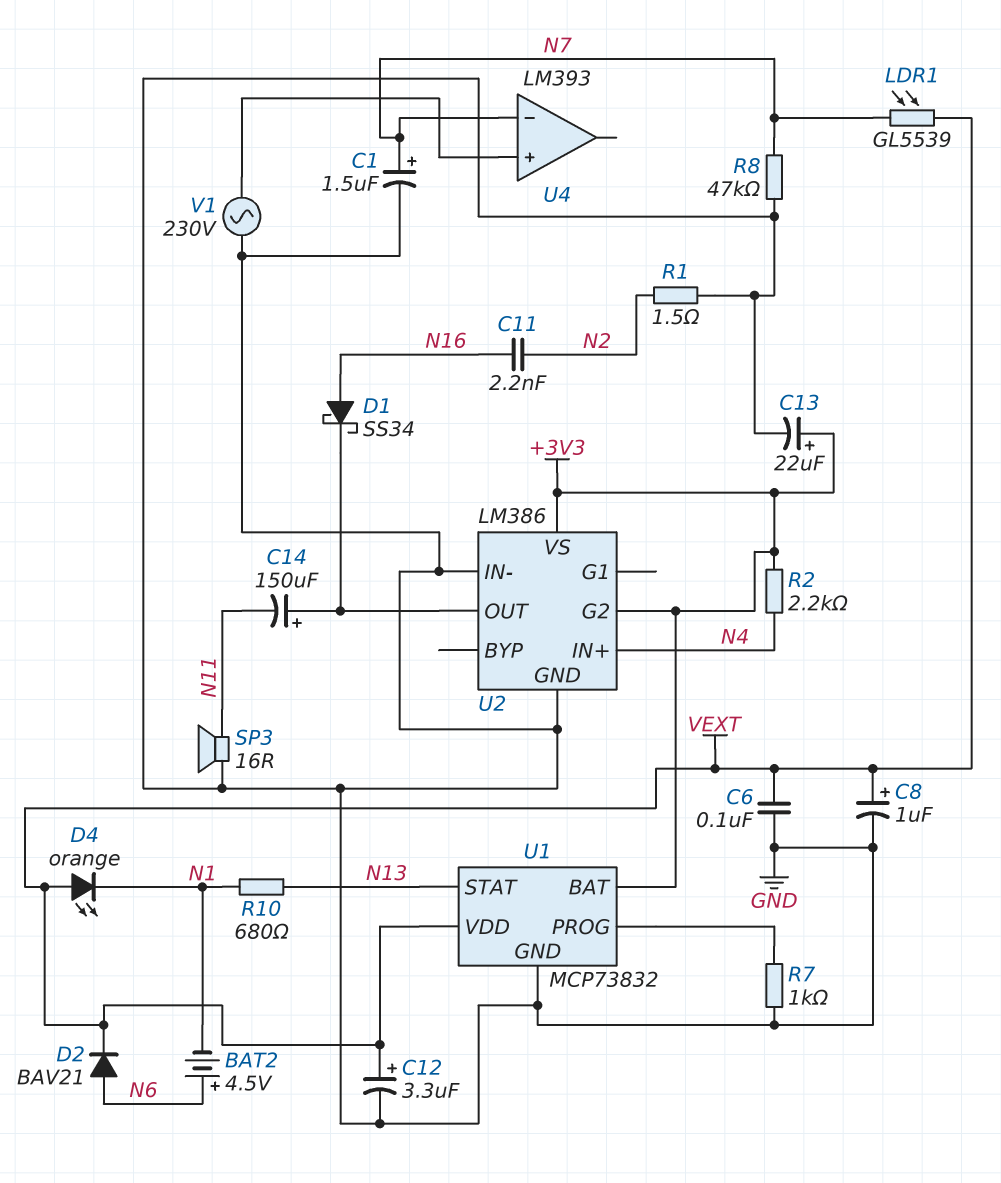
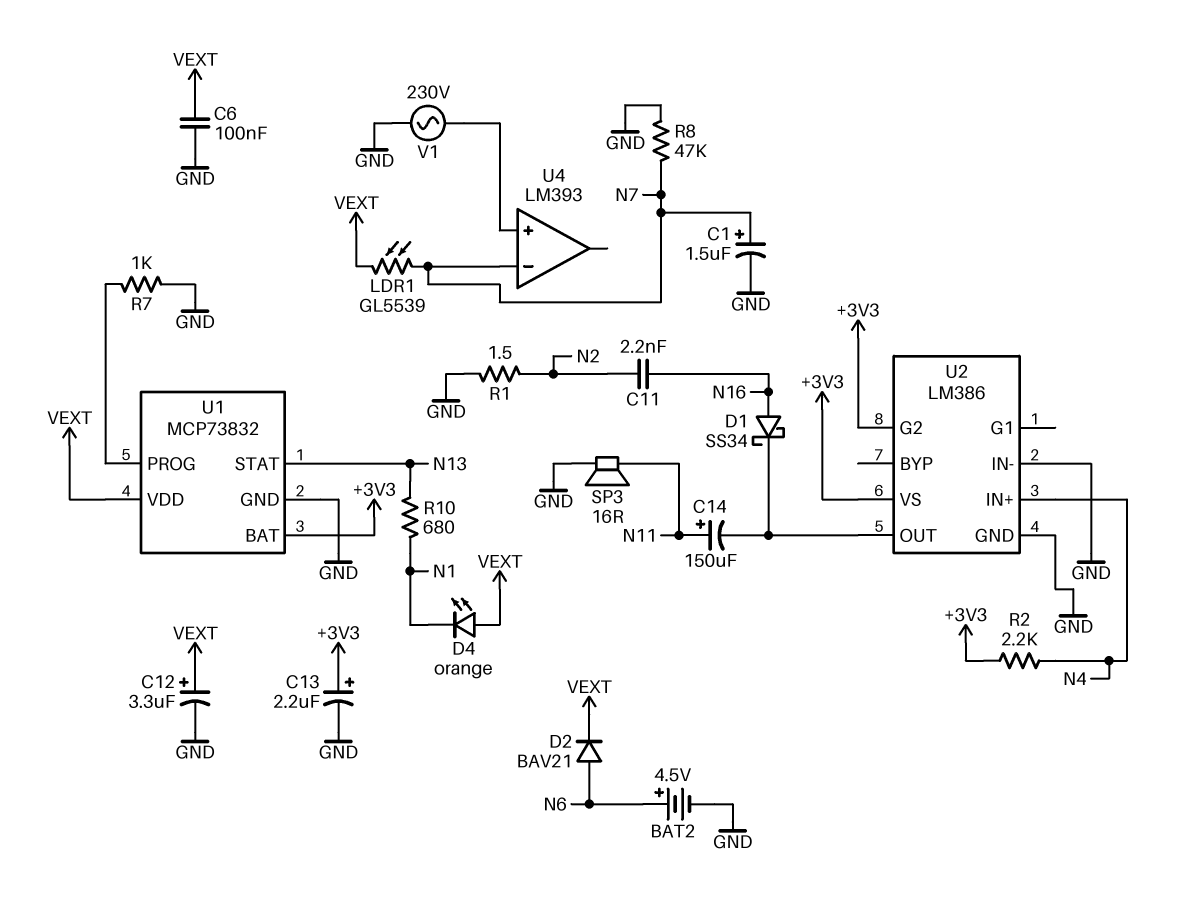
BAT2: 4.5V (plus N6, minus N1) -> 4.5V (plus N6, minus GND)
C8: 1uF (plus VEXT, minus GND) -> none
C13: 22uF (plus +3V3, minus GND) -> 2.2uF (plus +3V3, minus GND)
C14: 150uF (plus U2/OUT, minus N11) -> 150uF (plus N11, minus U2/OUT)

